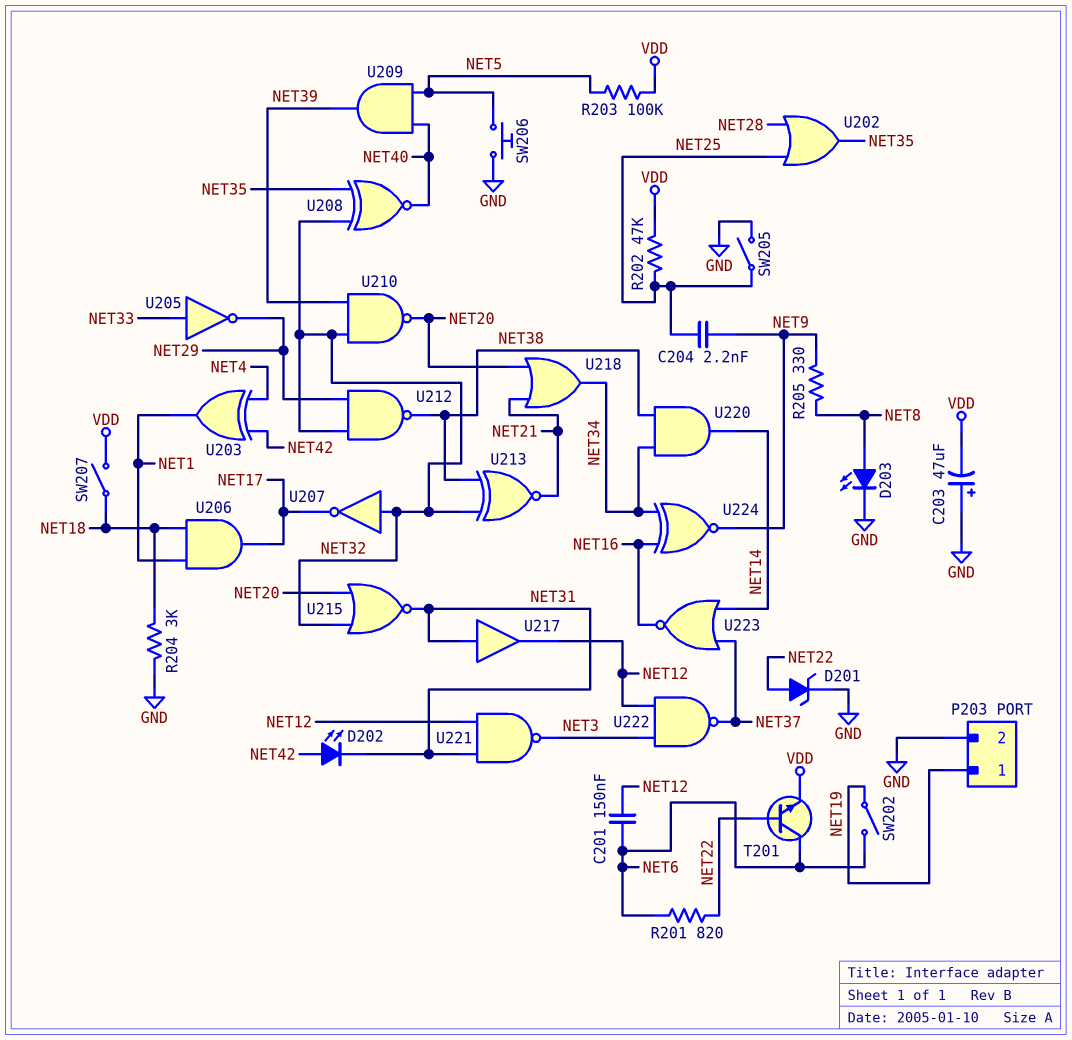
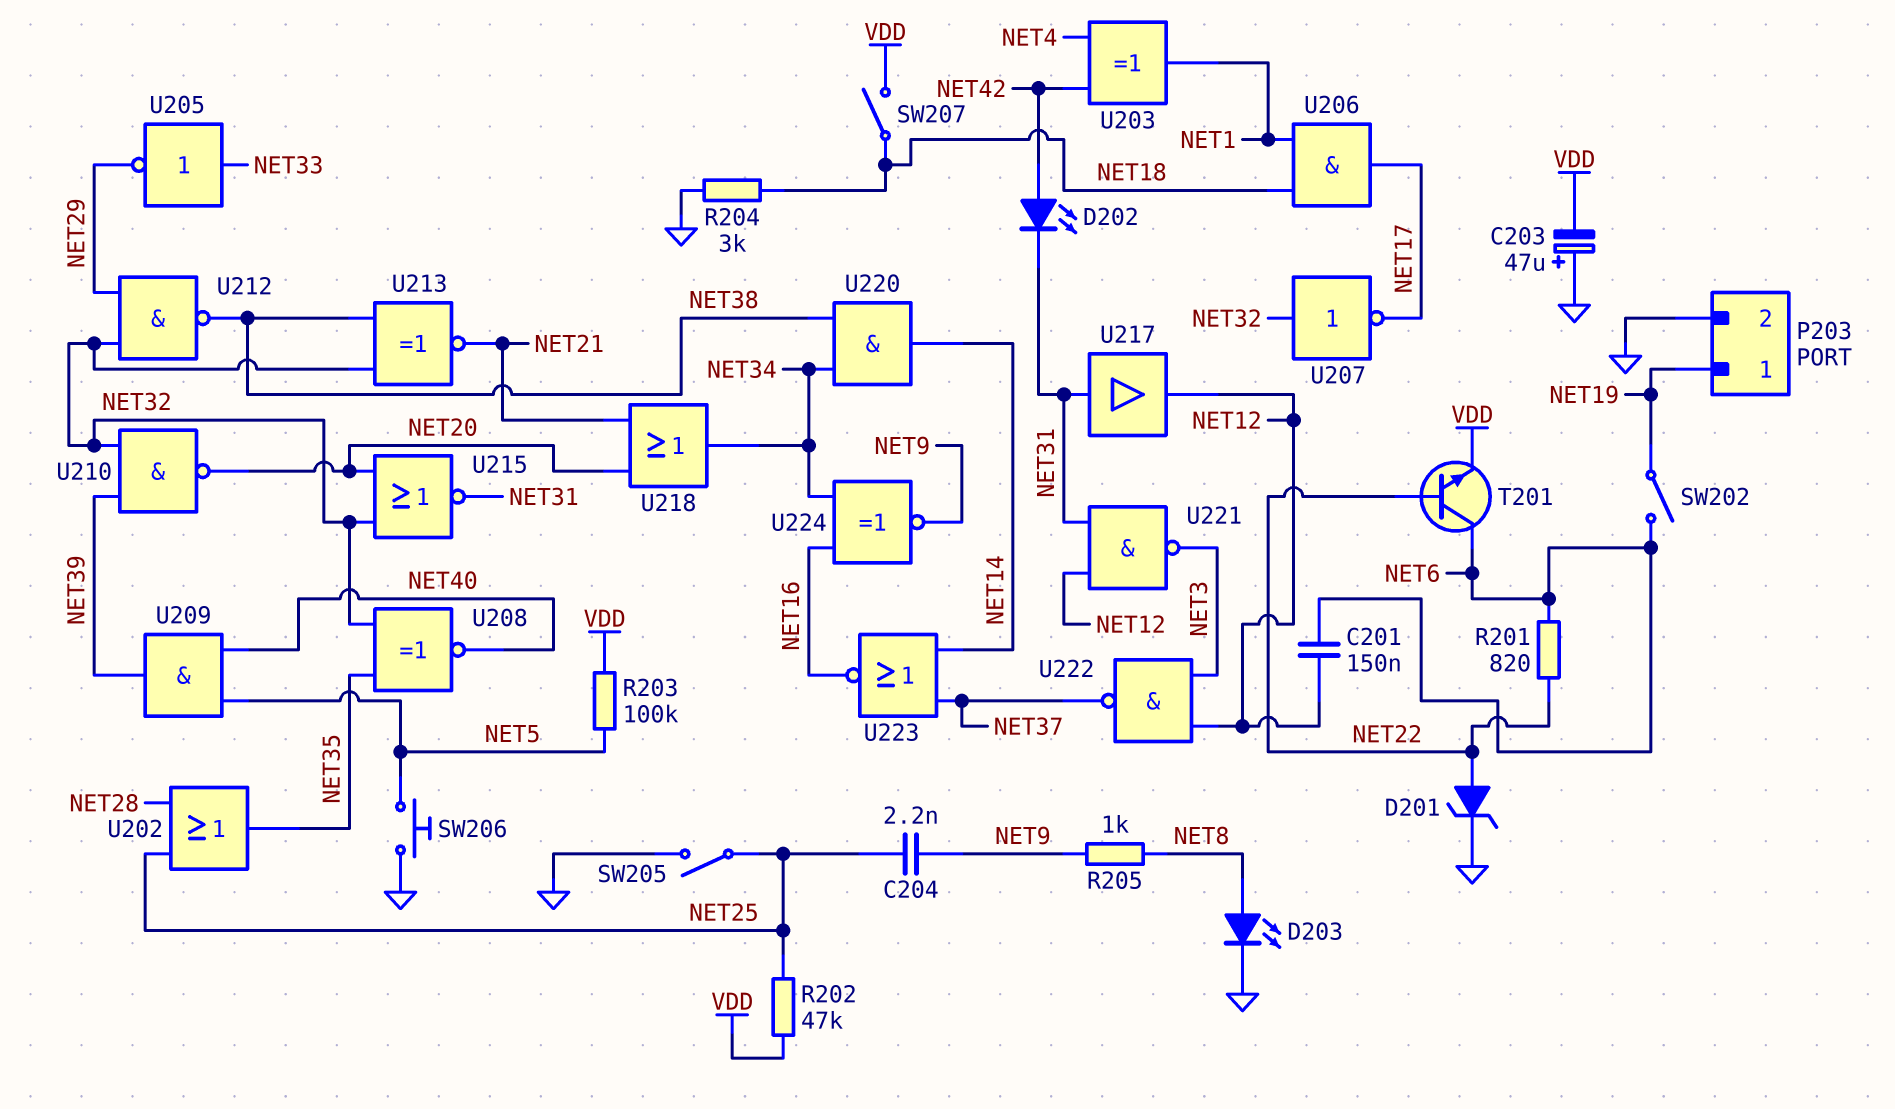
R205: 330 (NET8, NET9) -> 1k (NET8, NET9)

